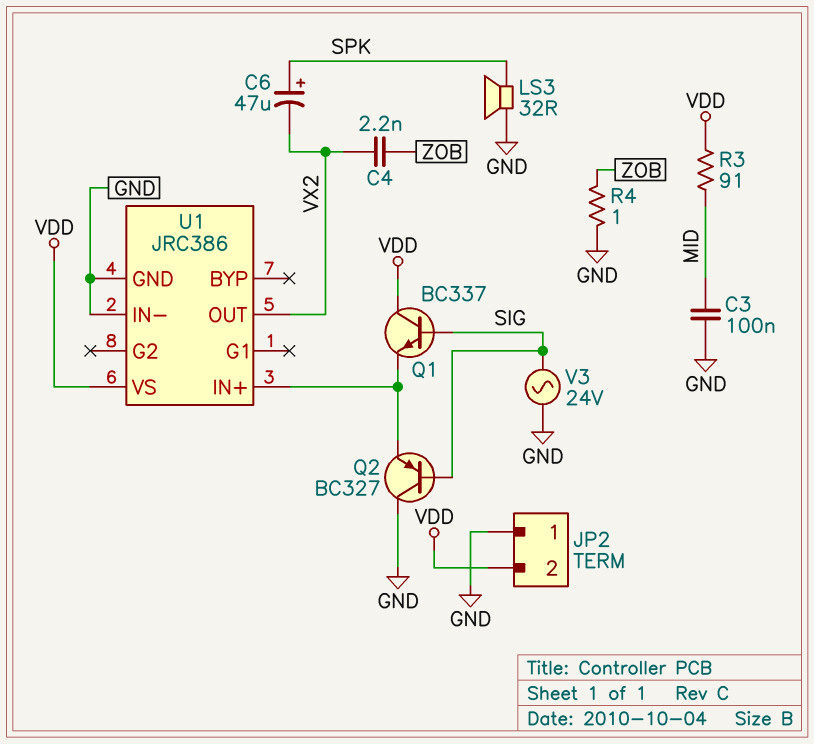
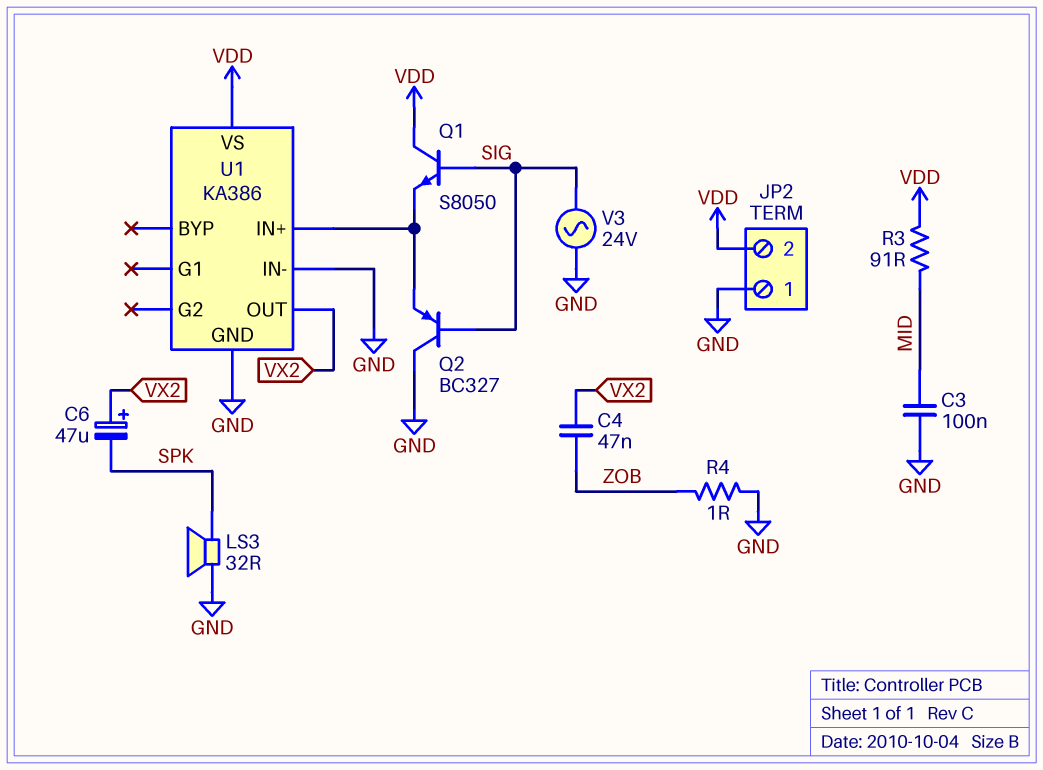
C4: 2.2nF (VX2, ZOB) -> 47nF (VX2, ZOB)
C6: 47uF (plus SPK, minus VX2) -> 47uF (plus VX2, minus SPK)
Q1: NPN BC337 (B SIG, C VDD, E U1/IN+) -> NPN S8050 (B SIG, C VDD, E U1/IN+)
U1: JRC386 -> KA386

